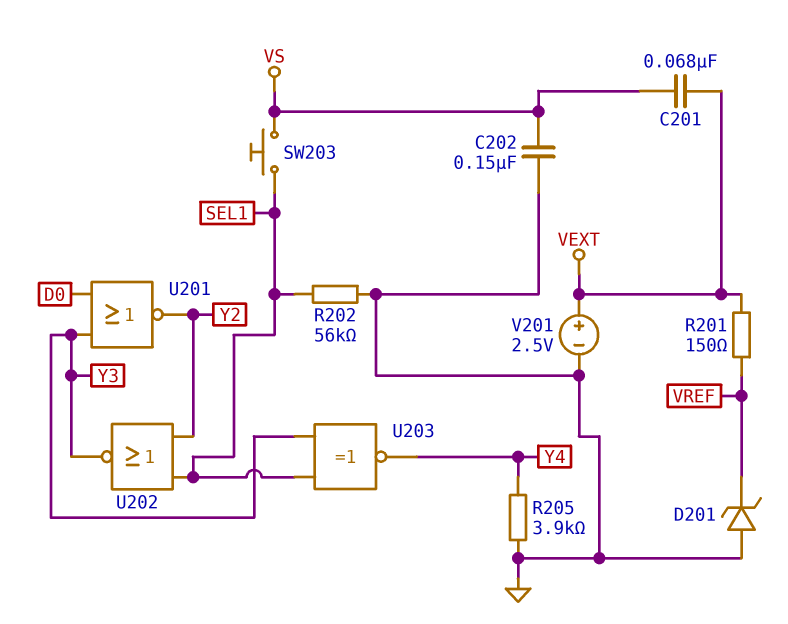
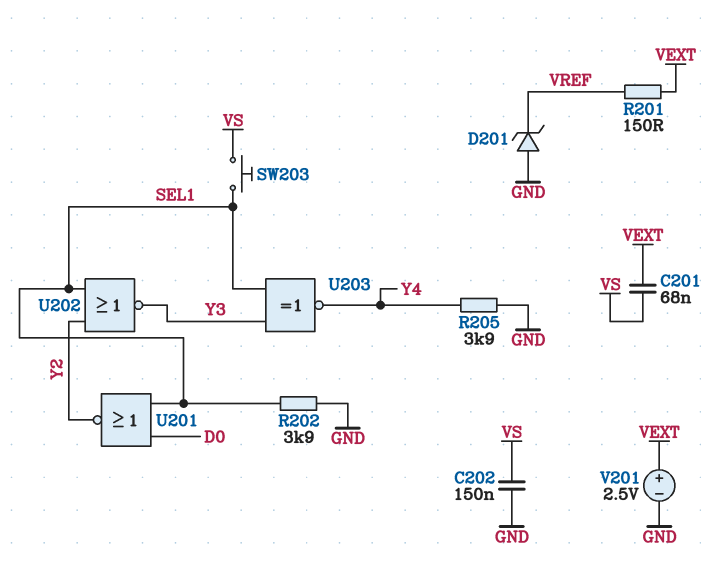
R202: 56k (GND, SEL1) -> 3.9k (GND, SEL1)
U201: NOR (in D0, in Y3, out Y2) -> NOR (in D0, in SEL1, out Y2)

